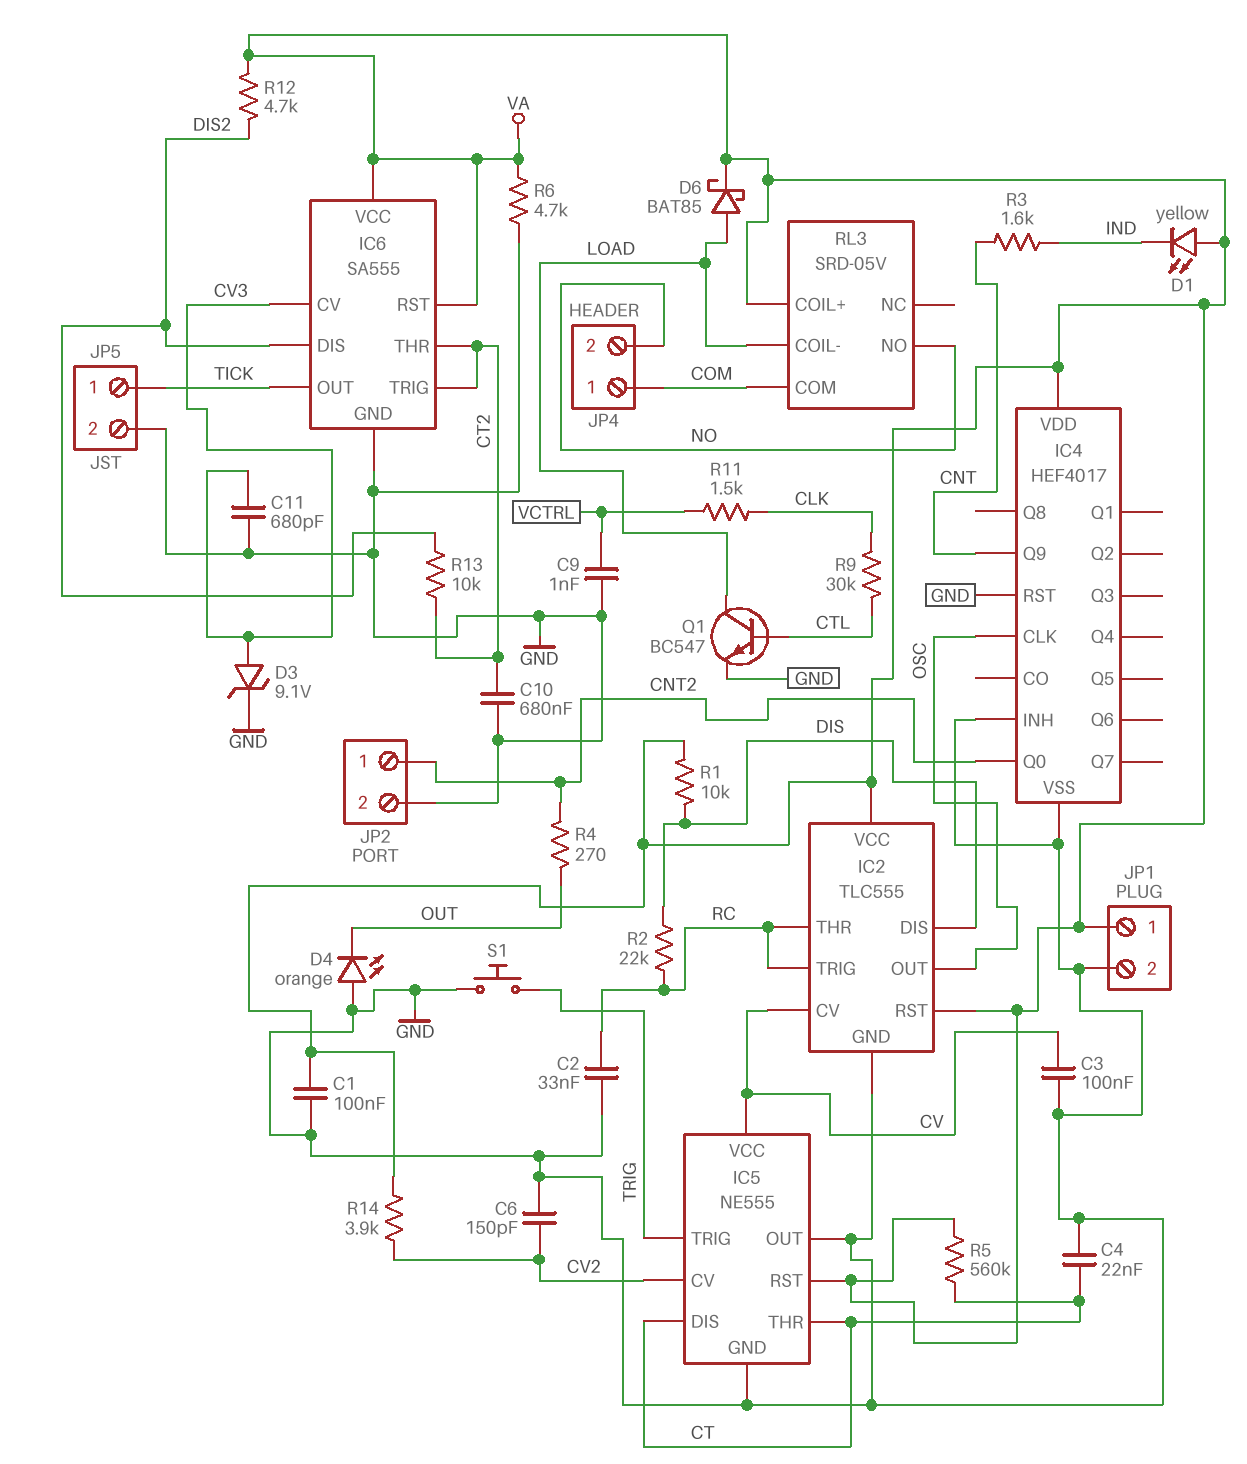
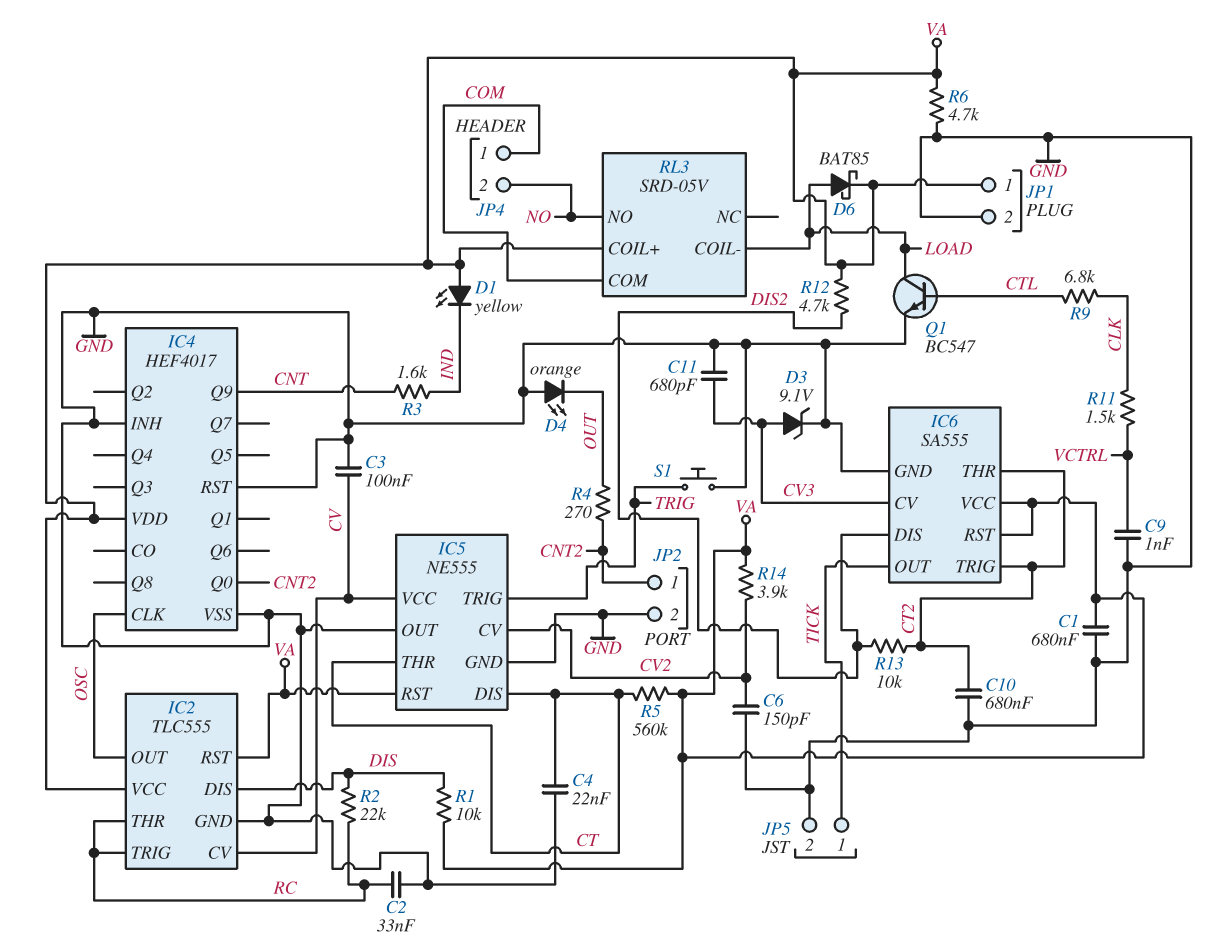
C1: 100nF (GND, VA) -> 680nF (GND, VA)
R9: 30k (CLK, CTL) -> 6.8k (CLK, CTL)

